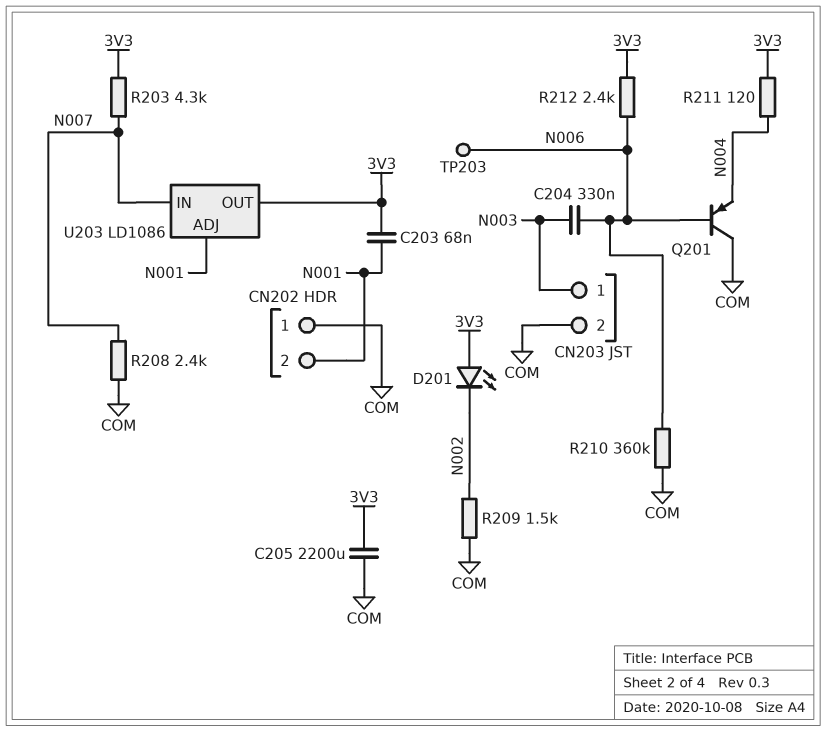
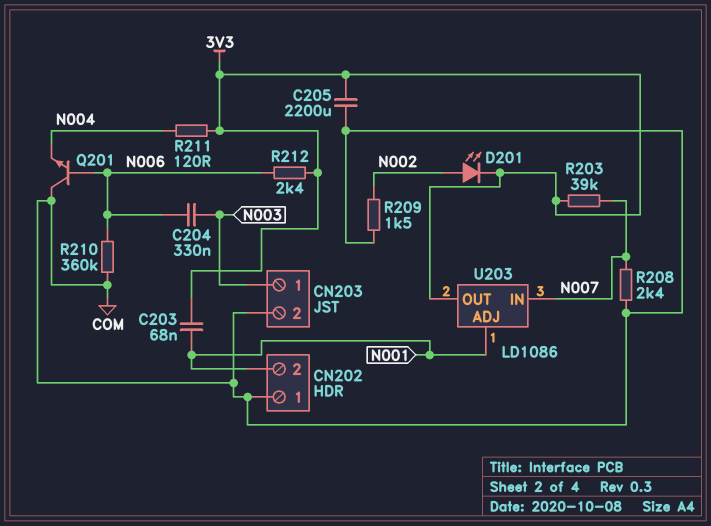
D201: LED (A 3V3, K N002) -> LED (A N002, K 3V3)
Q201: PNP (B N006, C COM, E N004) -> NPN (B N006, C COM, E N004)
R203: 4.3k (3V3, N007) -> 39k (3V3, N007)
TP203: test point (N006) -> none

